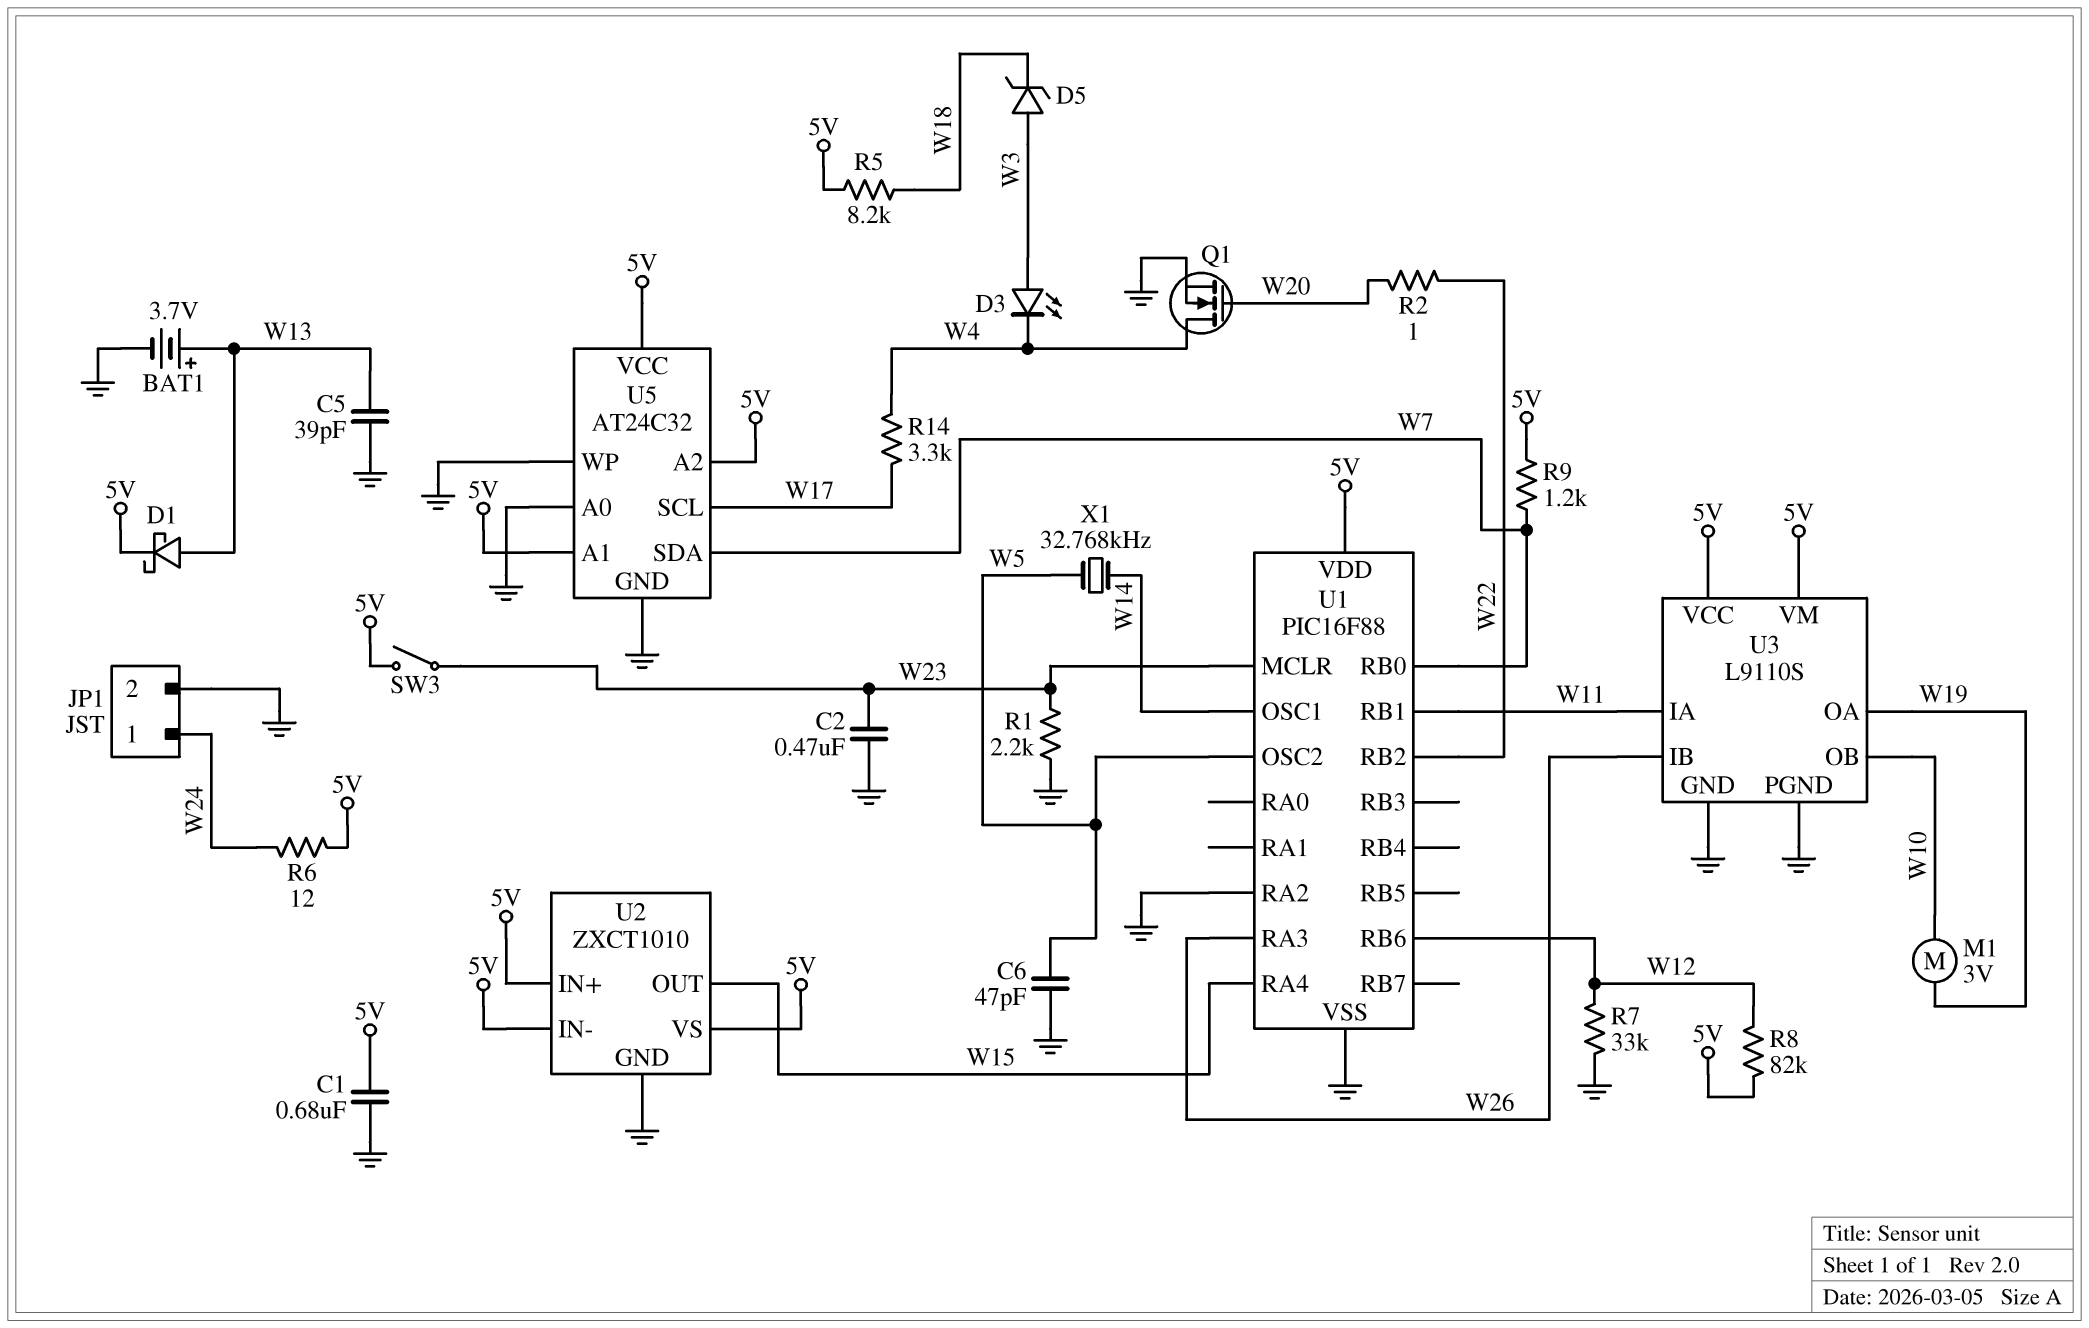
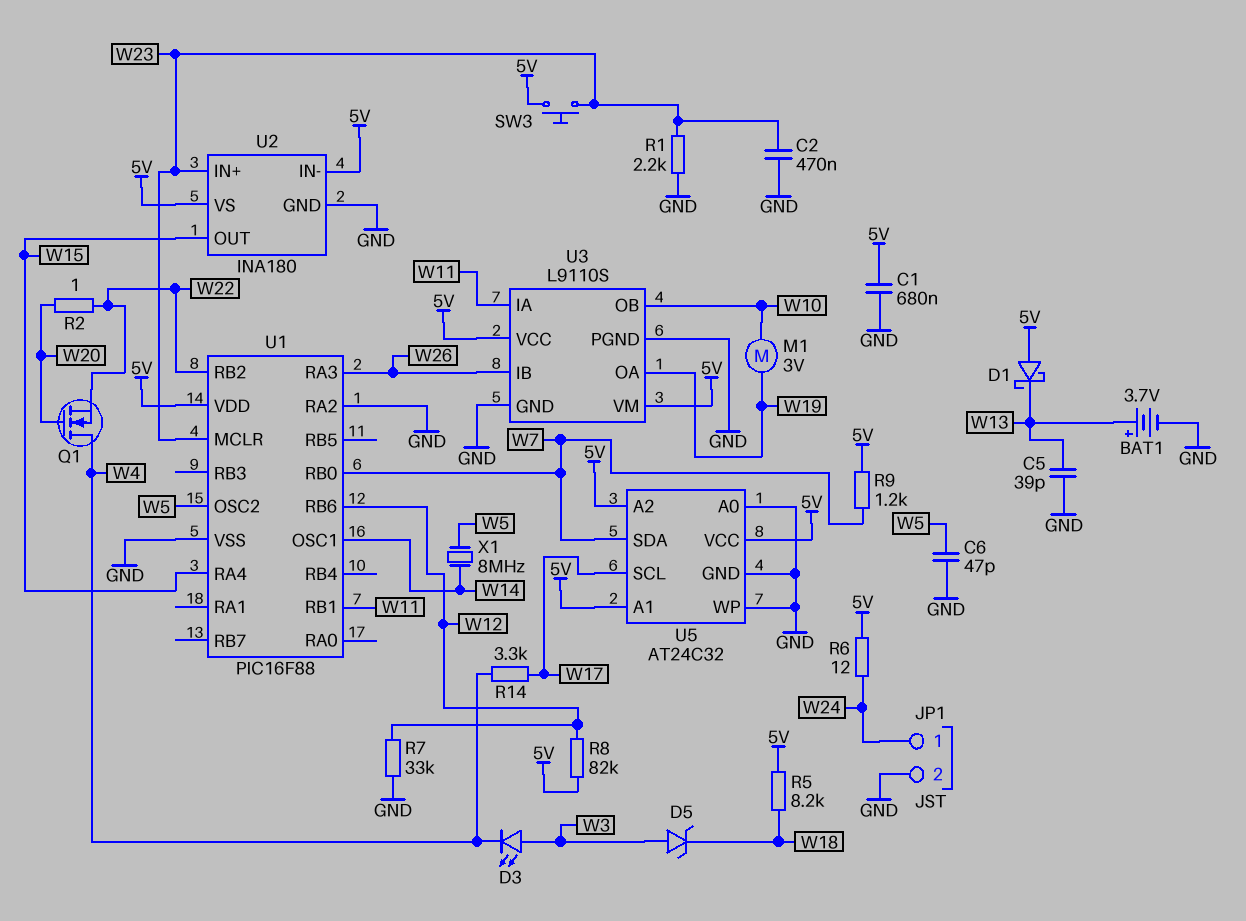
D1: schottky (A W13, K 5V) -> schottky (A 5V, K W13)
Q1: NMOS (G W20, D W4, S GND) -> NMOS (G W20, D W4, S W22)
SW3: switch (5V, W23) -> button (5V, W23)
U2: ZXCT1010 -> INA180
U2 pin IN+: 5V -> W23
X1: 32.768kHz (W5, W14) -> 8MHz (W5, W14)

